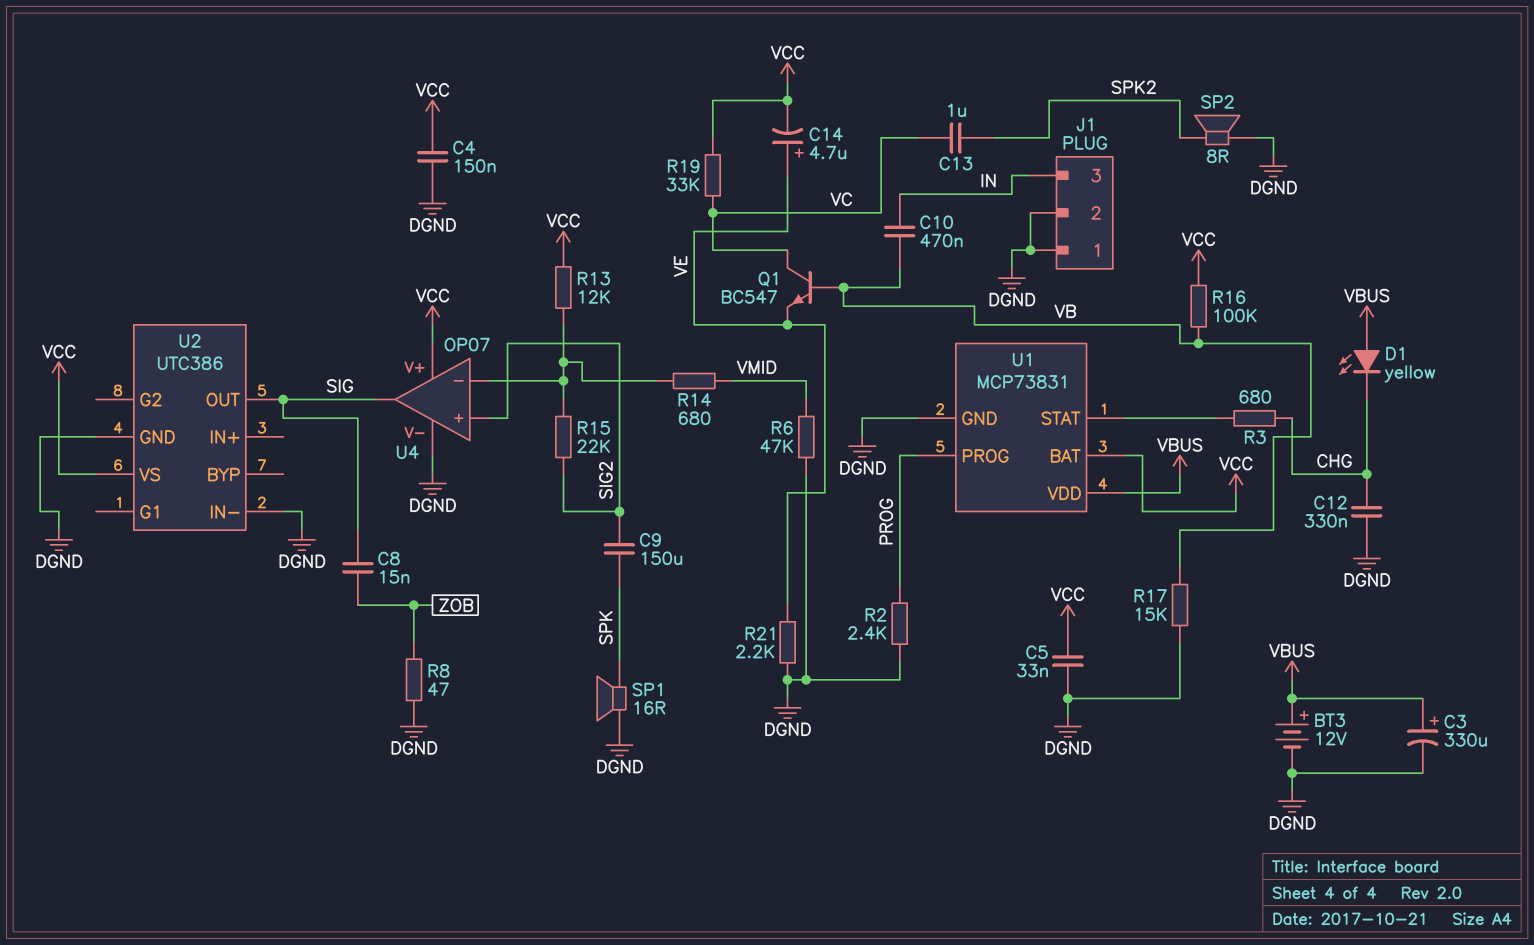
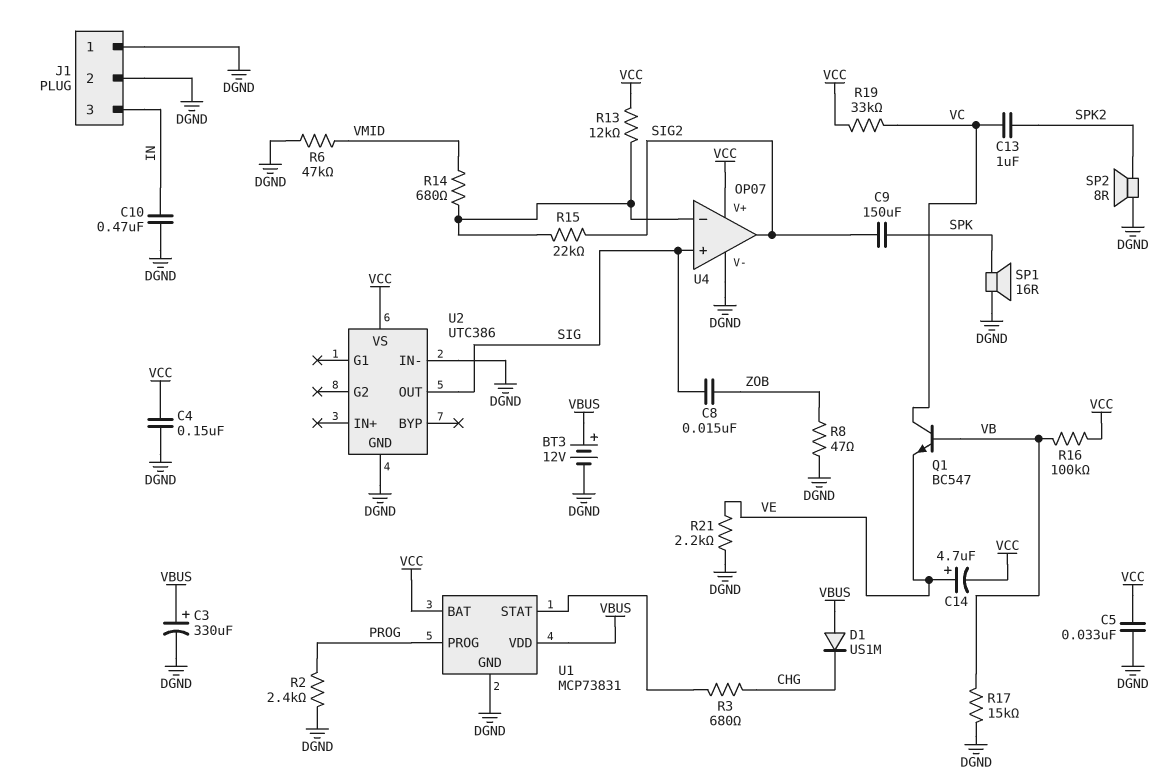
C10: 470nF (IN, VB) -> 470nF (DGND, IN)
C12: 330nF (CHG, DGND) -> none
D1: LED yellow (A VBUS, K CHG) -> diode US1M (A VBUS, K CHG)
U4 pin in+: SIG2 -> SIG
U4 pin out: SIG -> SIG2

